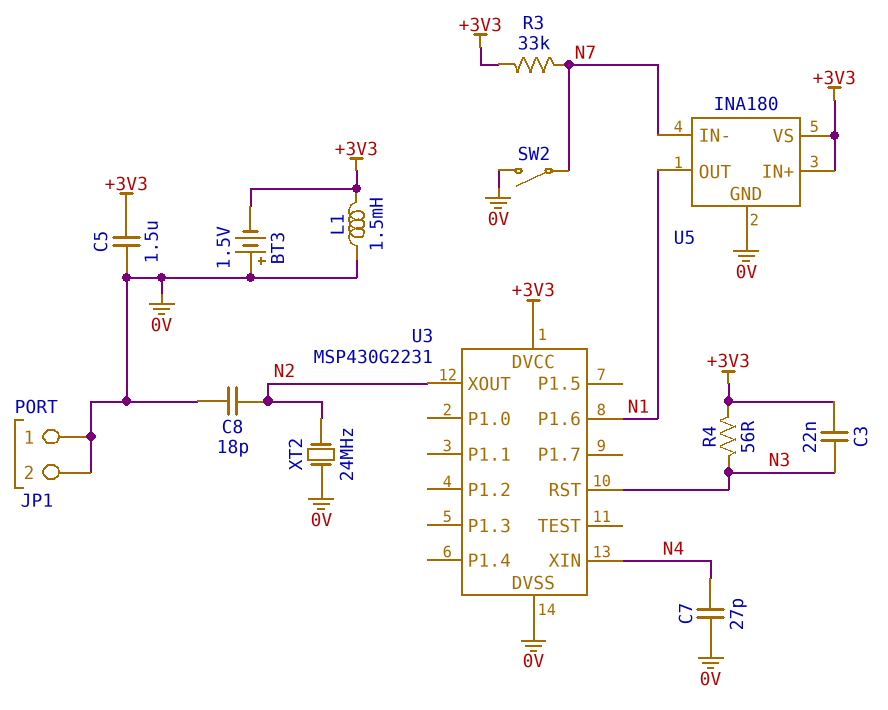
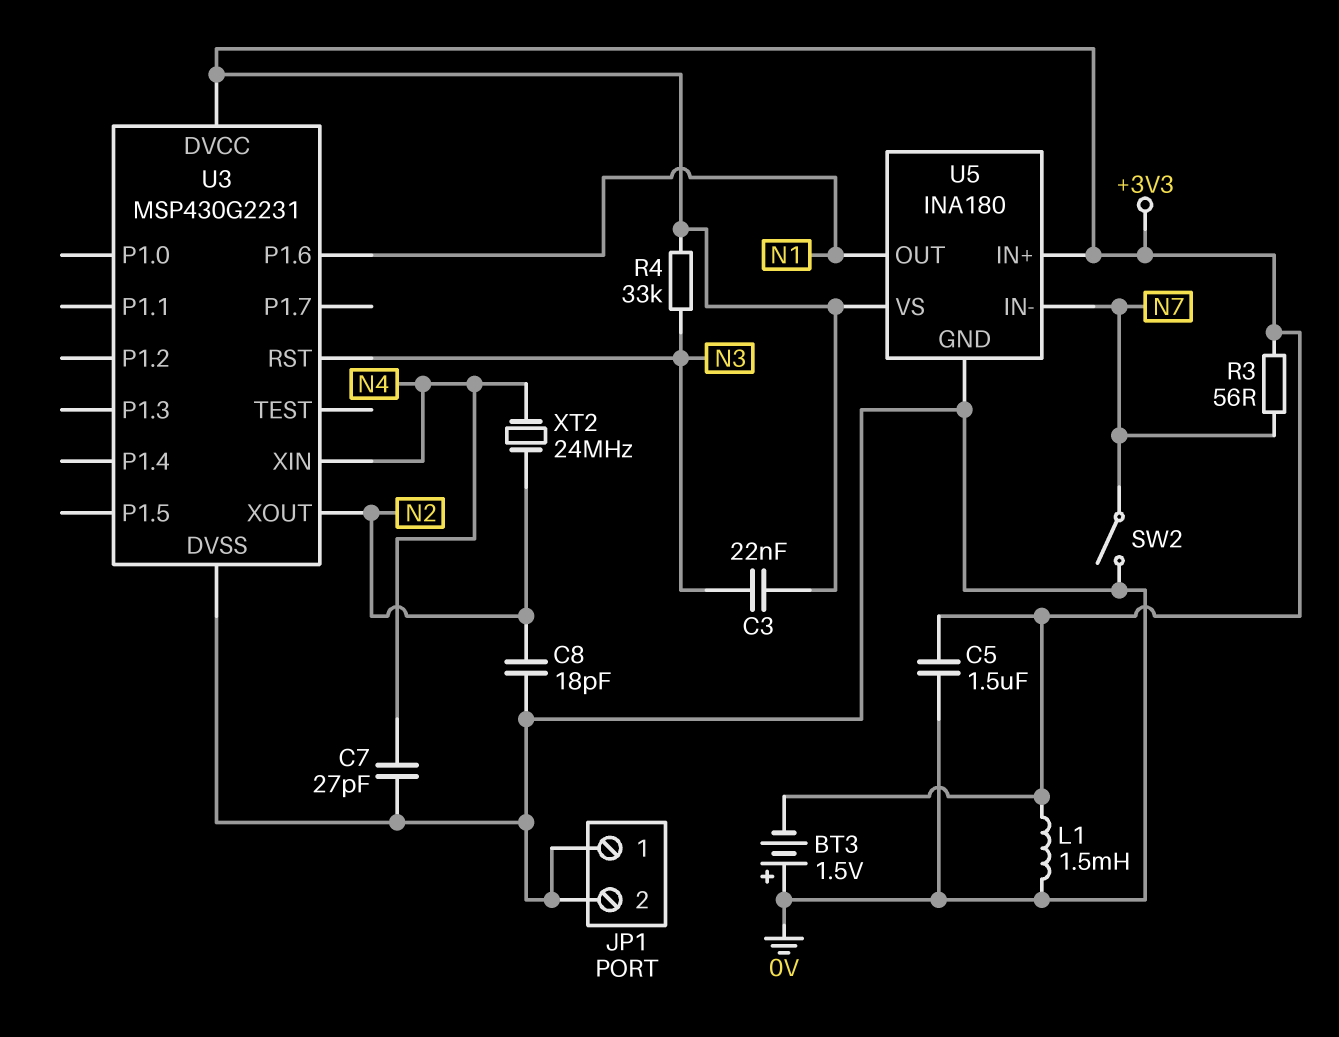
R3: 33k (+3V3, N7) -> 56 (+3V3, N7)
R4: 56 (+3V3, N3) -> 33k (+3V3, N3)
XT2: 24MHz (0V, N2) -> 24MHz (N2, N4)

